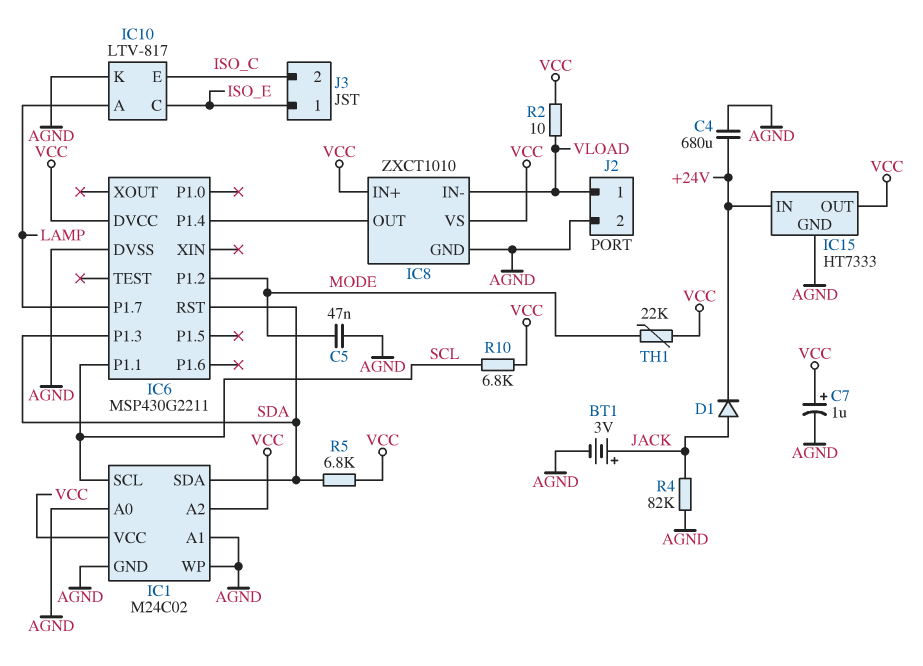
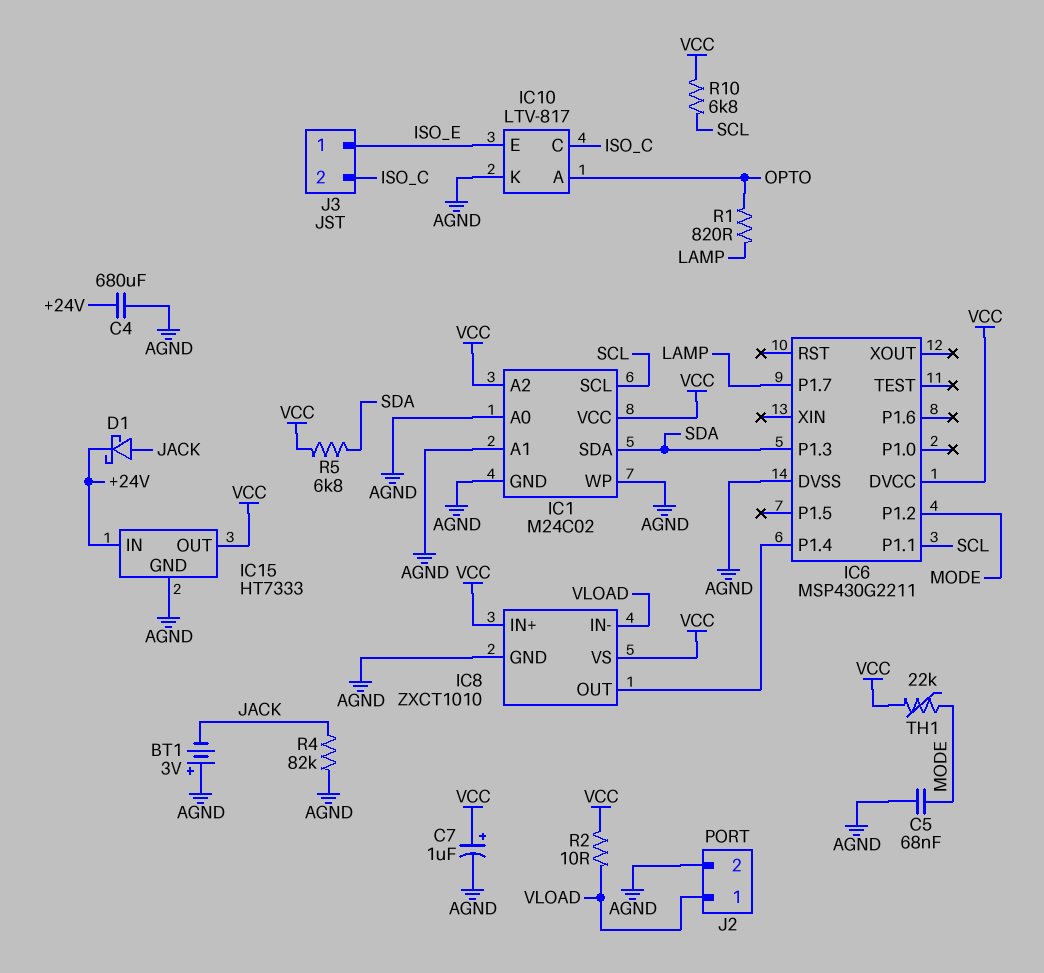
BT1: 3V (plus JACK, minus AGND) -> 3V (plus AGND, minus JACK)
C5: 47nF (AGND, MODE) -> 68nF (AGND, MODE)
D1: diode (A JACK, K +24V) -> schottky (A JACK, K +24V)
IC6 pin RST: SDA -> none
IC10 pin A: LAMP -> OPTO
IC10 pin C: ISO_E -> ISO_C
IC10 pin E: ISO_C -> ISO_E
R1: none -> 820 (LAMP, OPTO)

